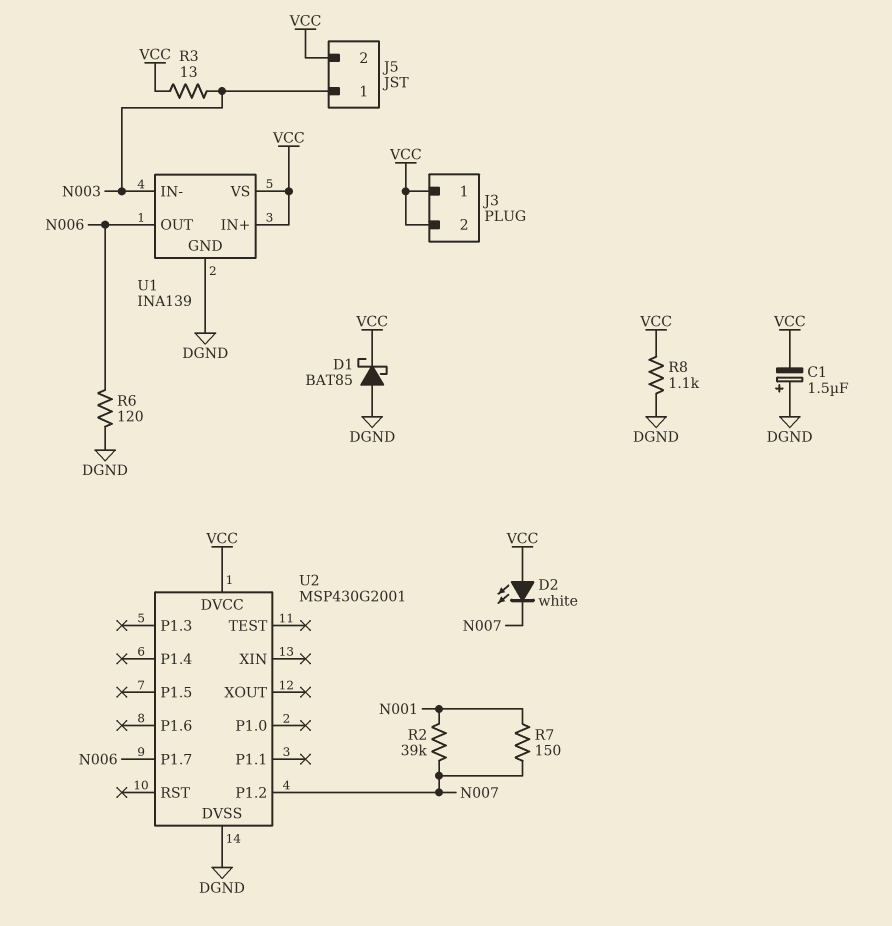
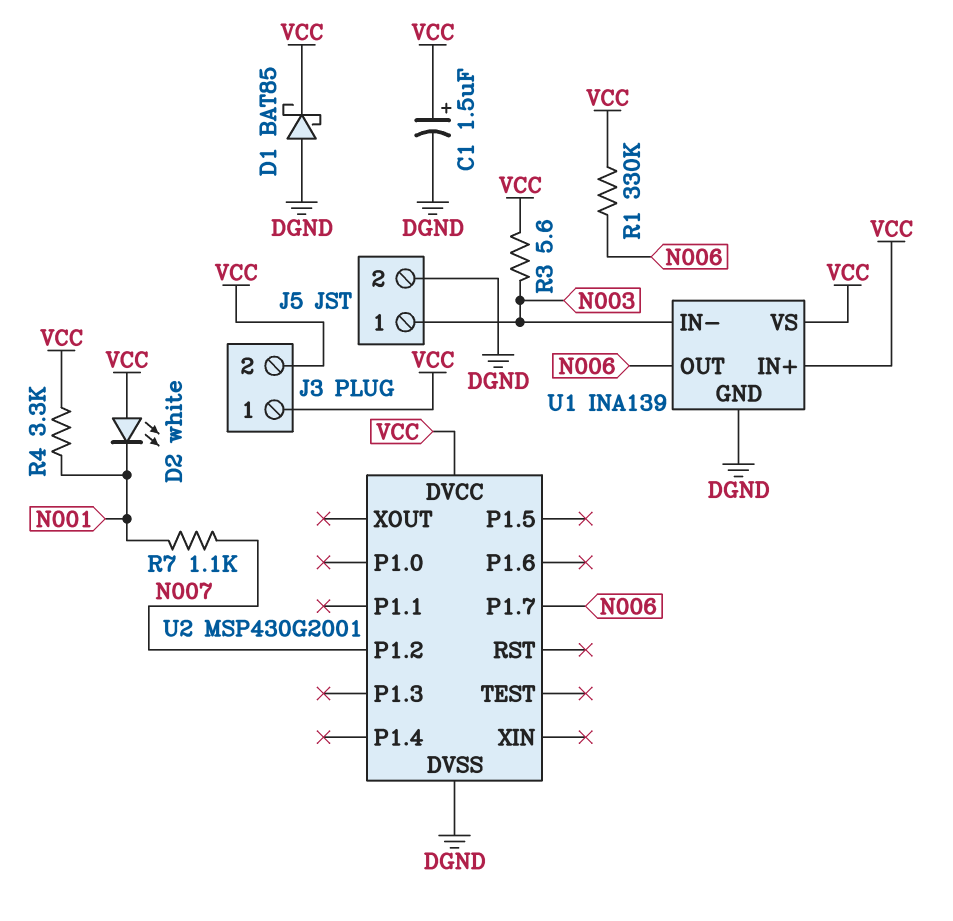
C1: 1.5uF (plus DGND, minus VCC) -> 1.5uF (plus VCC, minus DGND)
D2: LED white (A VCC, K N007) -> LED white (A VCC, K N001)
J5 pin 2: VCC -> DGND
R1: none -> 330k (N006, VCC)
R2: 39k (N001, N007) -> none
R3: 13 (N003, VCC) -> 5.6 (N003, VCC)
R4: none -> 3.3k (N001, VCC)
R6: 120 (DGND, N006) -> none
R7: 150 (N001, N007) -> 1.1k (N001, N007)
R8: 1.1k (DGND, VCC) -> none

